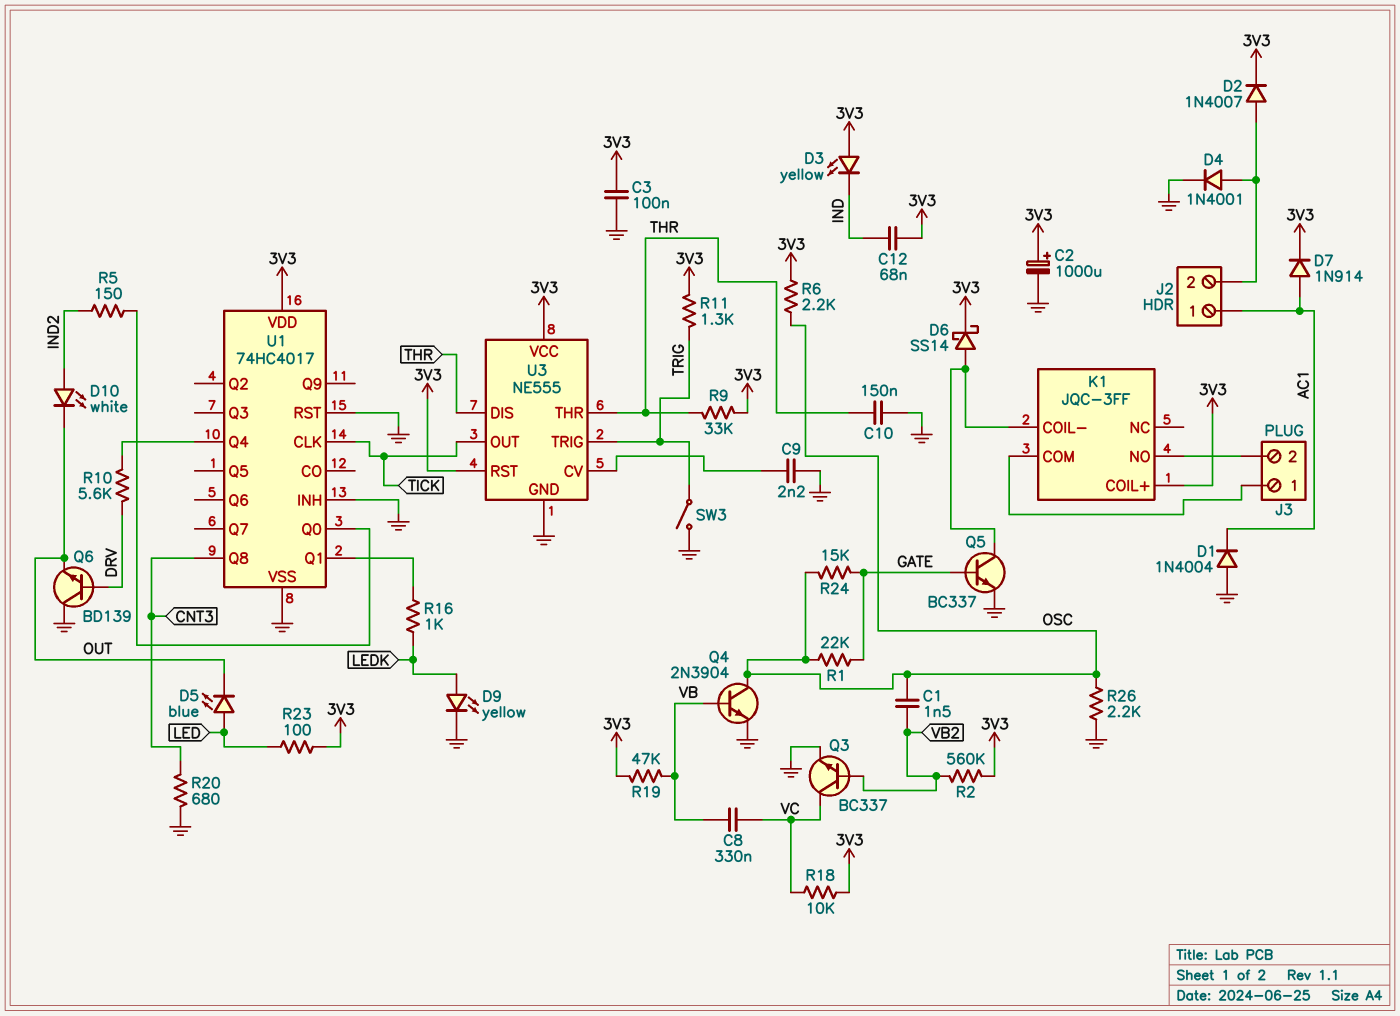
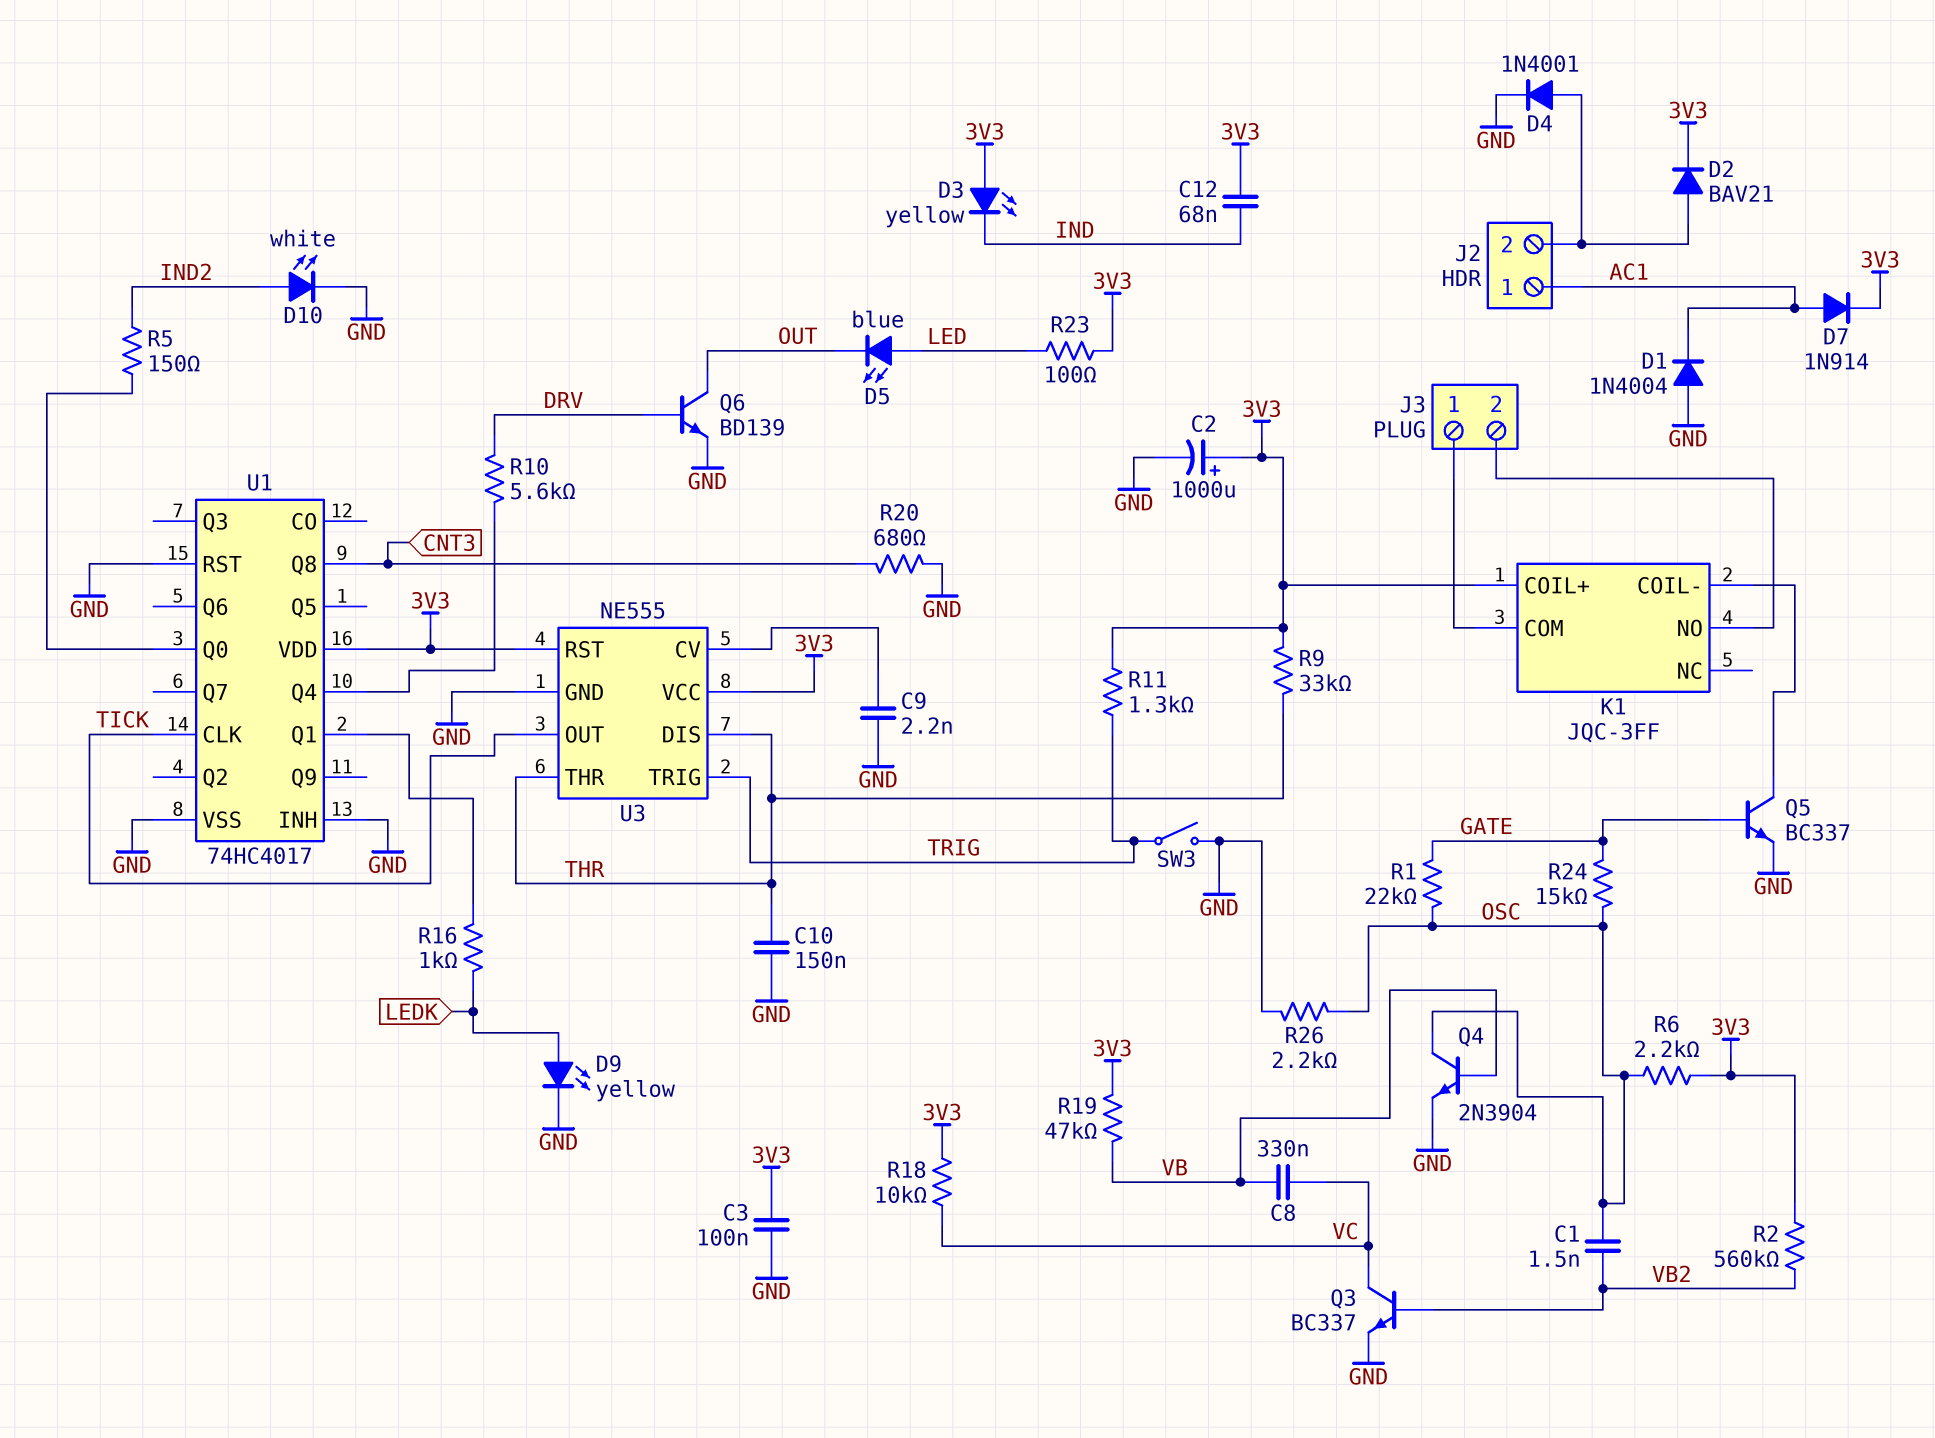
D2: diode 1N4007 (A J2/2, K 3V3) -> diode BAV21 (A J2/2, K 3V3)
D6: schottky SS14 (A K1/COIL-, K 3V3) -> none
D10: LED white (A IND2, K OUT) -> LED white (A IND2, K GND)
Q6: NPN BD139 (B DRV, C GND, E OUT) -> NPN BD139 (B DRV, C OUT, E GND)

